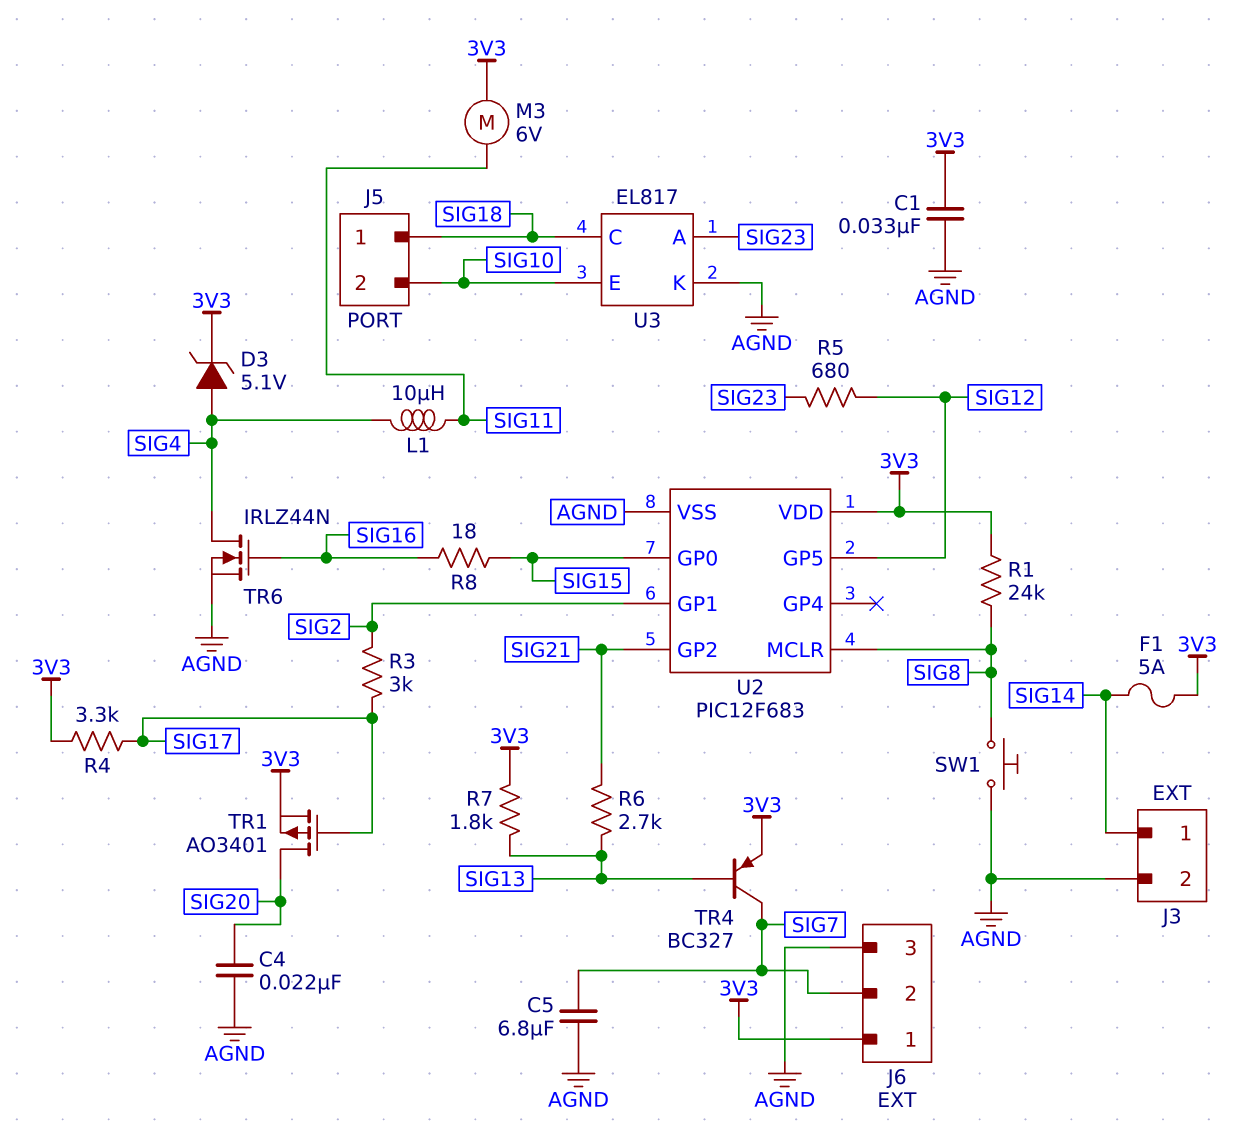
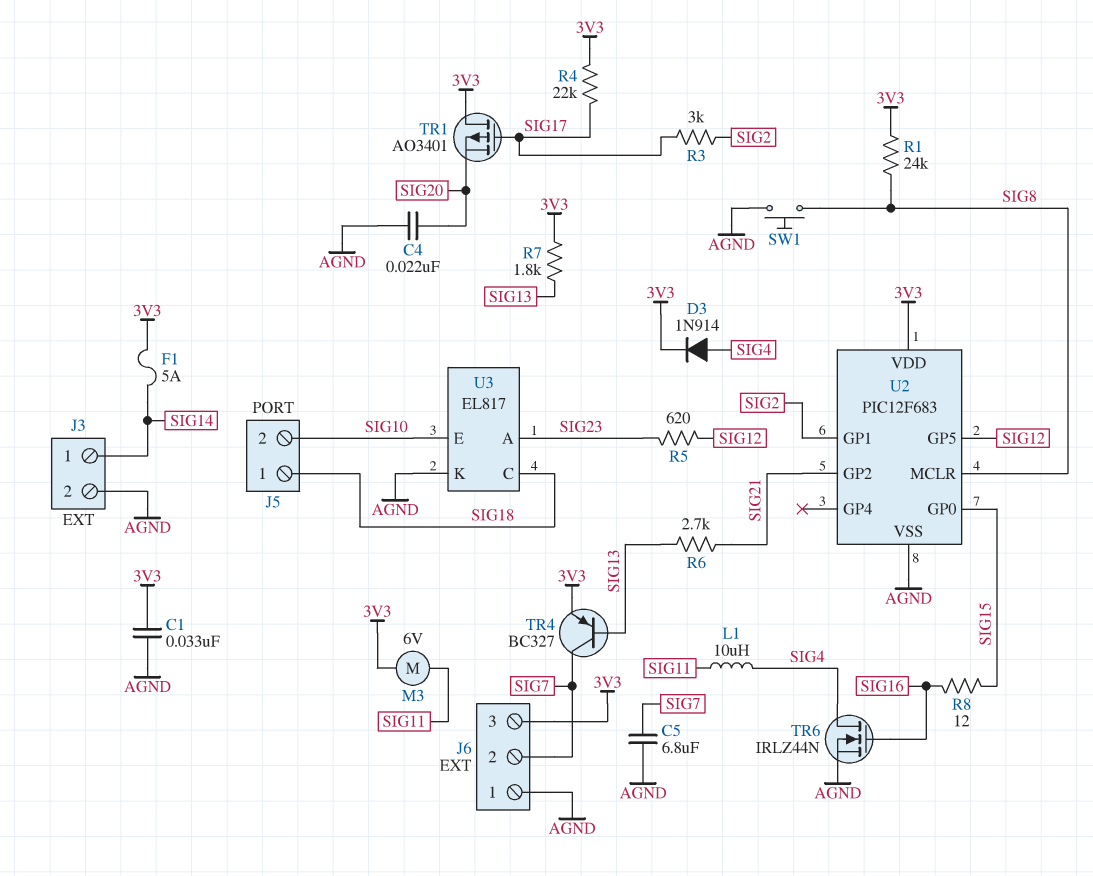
D3: zener 5.1V (A SIG4, K 3V3) -> diode 1N914 (A SIG4, K 3V3)
J6 pin 1: 3V3 -> AGND
J6 pin 3: AGND -> 3V3
R4: 3.3k (3V3, SIG17) -> 22k (3V3, SIG17)
R5: 680 (SIG12, SIG23) -> 620 (SIG12, SIG23)
R8: 18 (SIG15, SIG16) -> 12 (SIG15, SIG16)
TR1: PMOS AO3401 (G SIG17, D SIG20, S 3V3) -> PMOS AO3401 (G SIG17, D 3V3, S SIG20)

